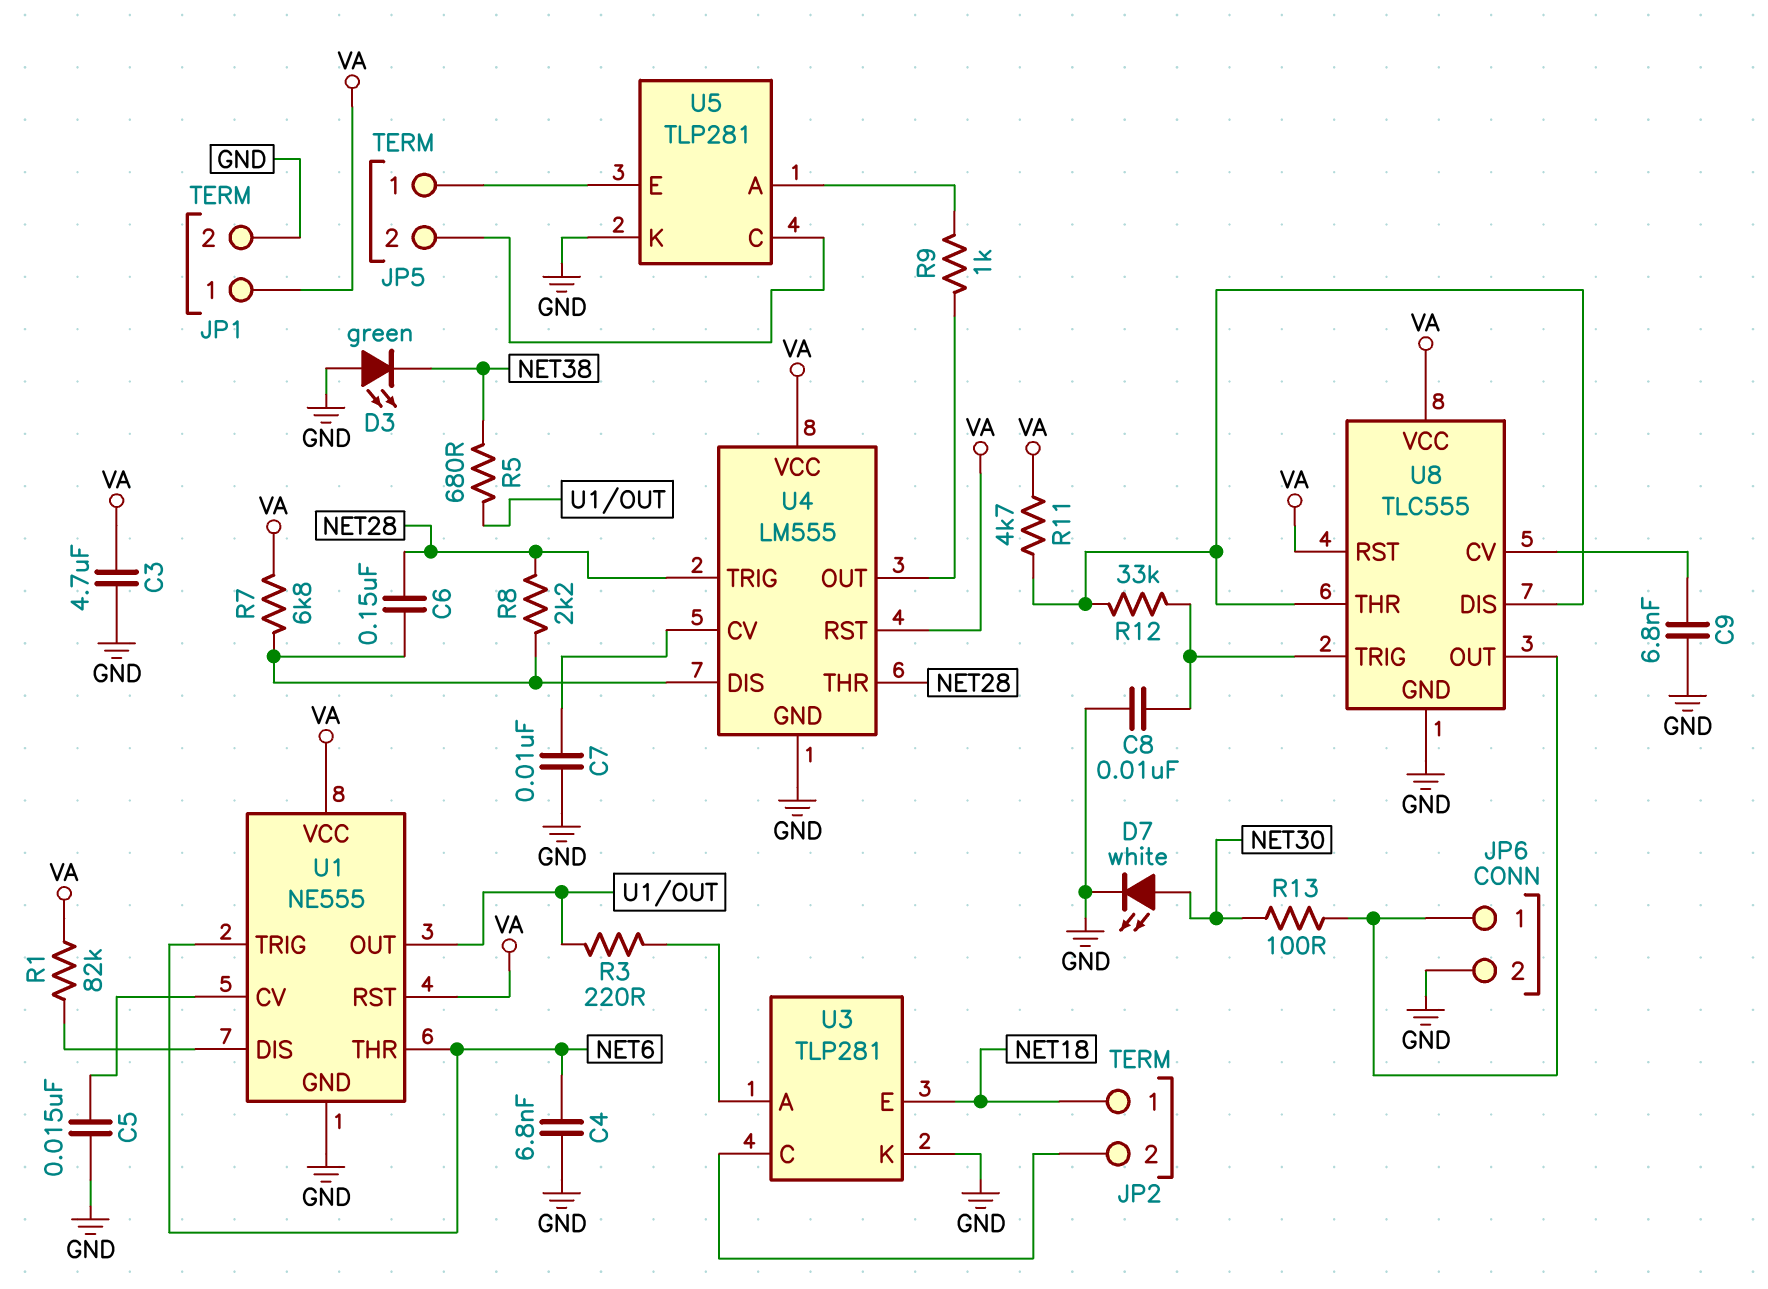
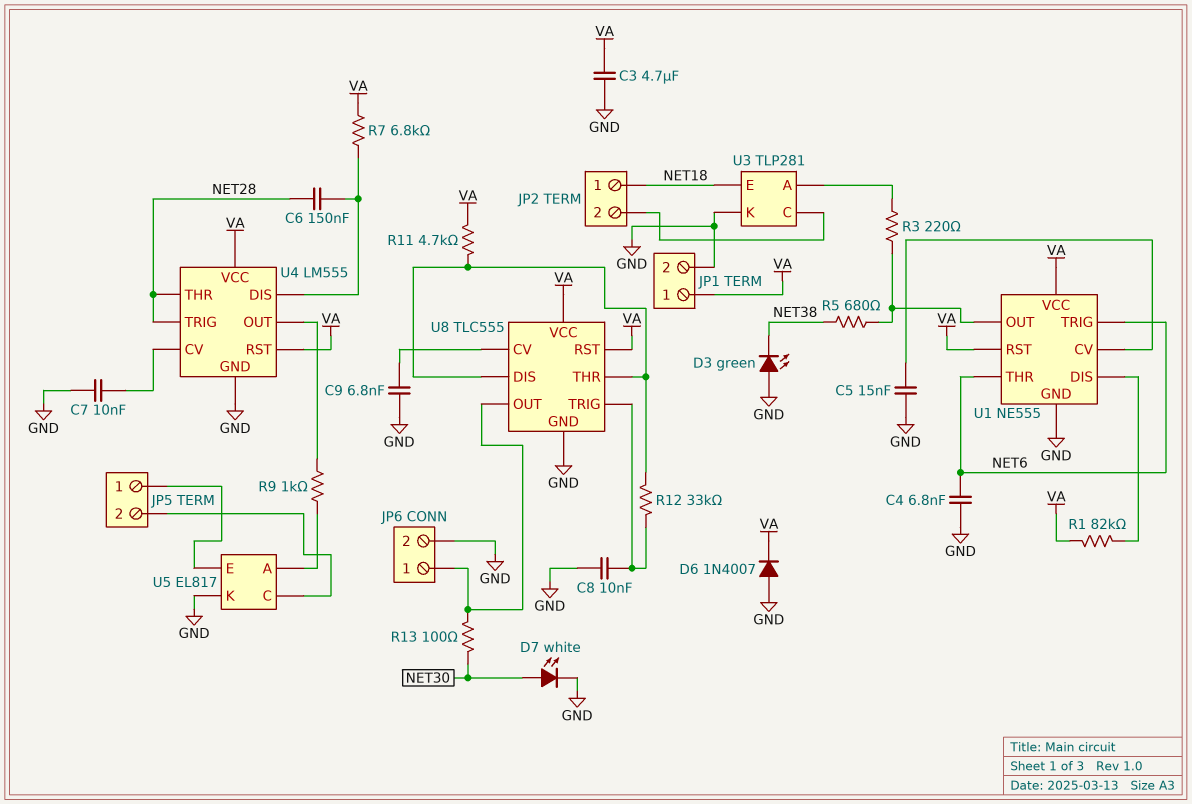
D6: none -> diode 1N4007 (A GND, K VA)
R8: 2.2k (NET28, U4/DIS) -> none
U5: TLP281 -> EL817

